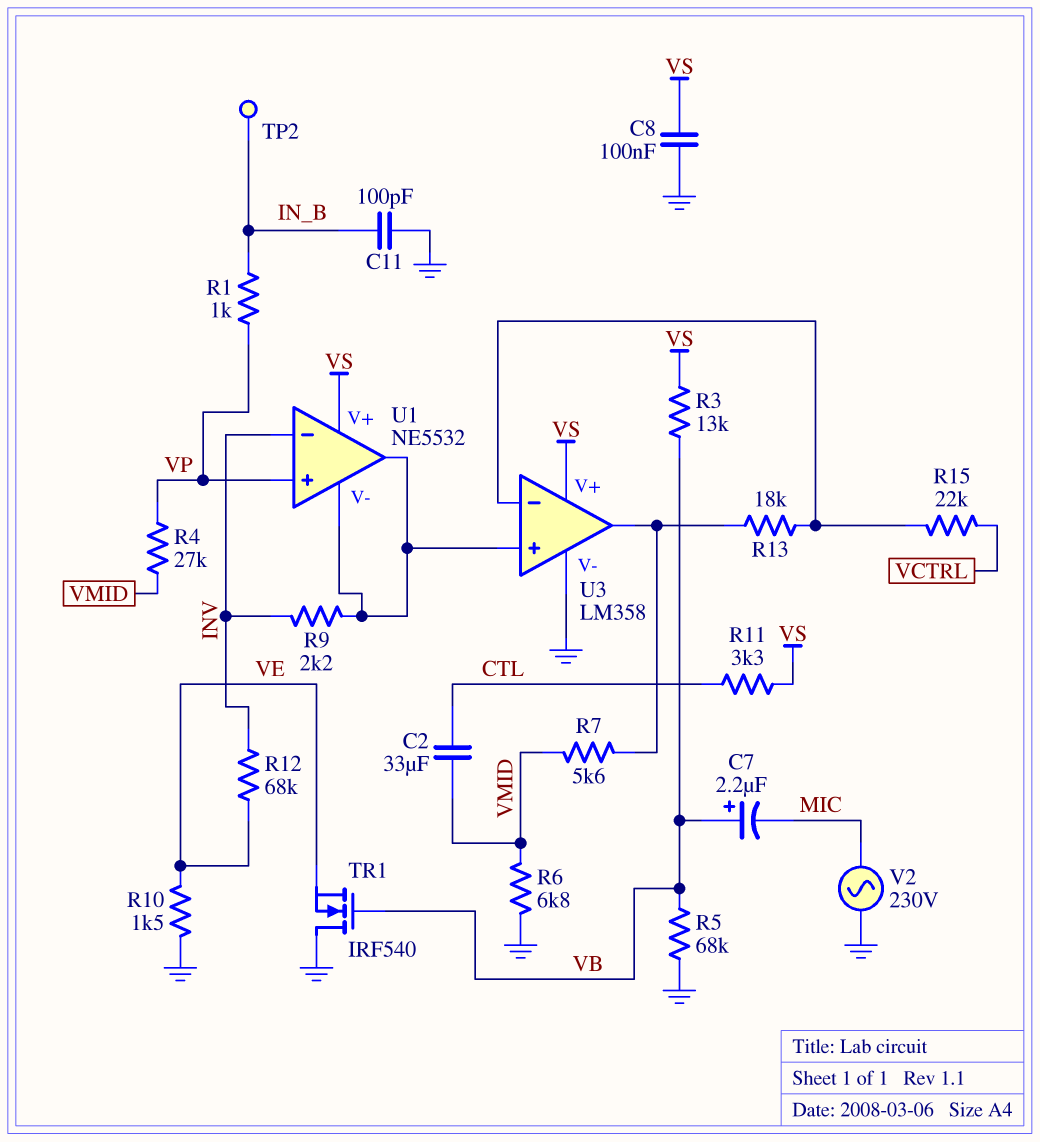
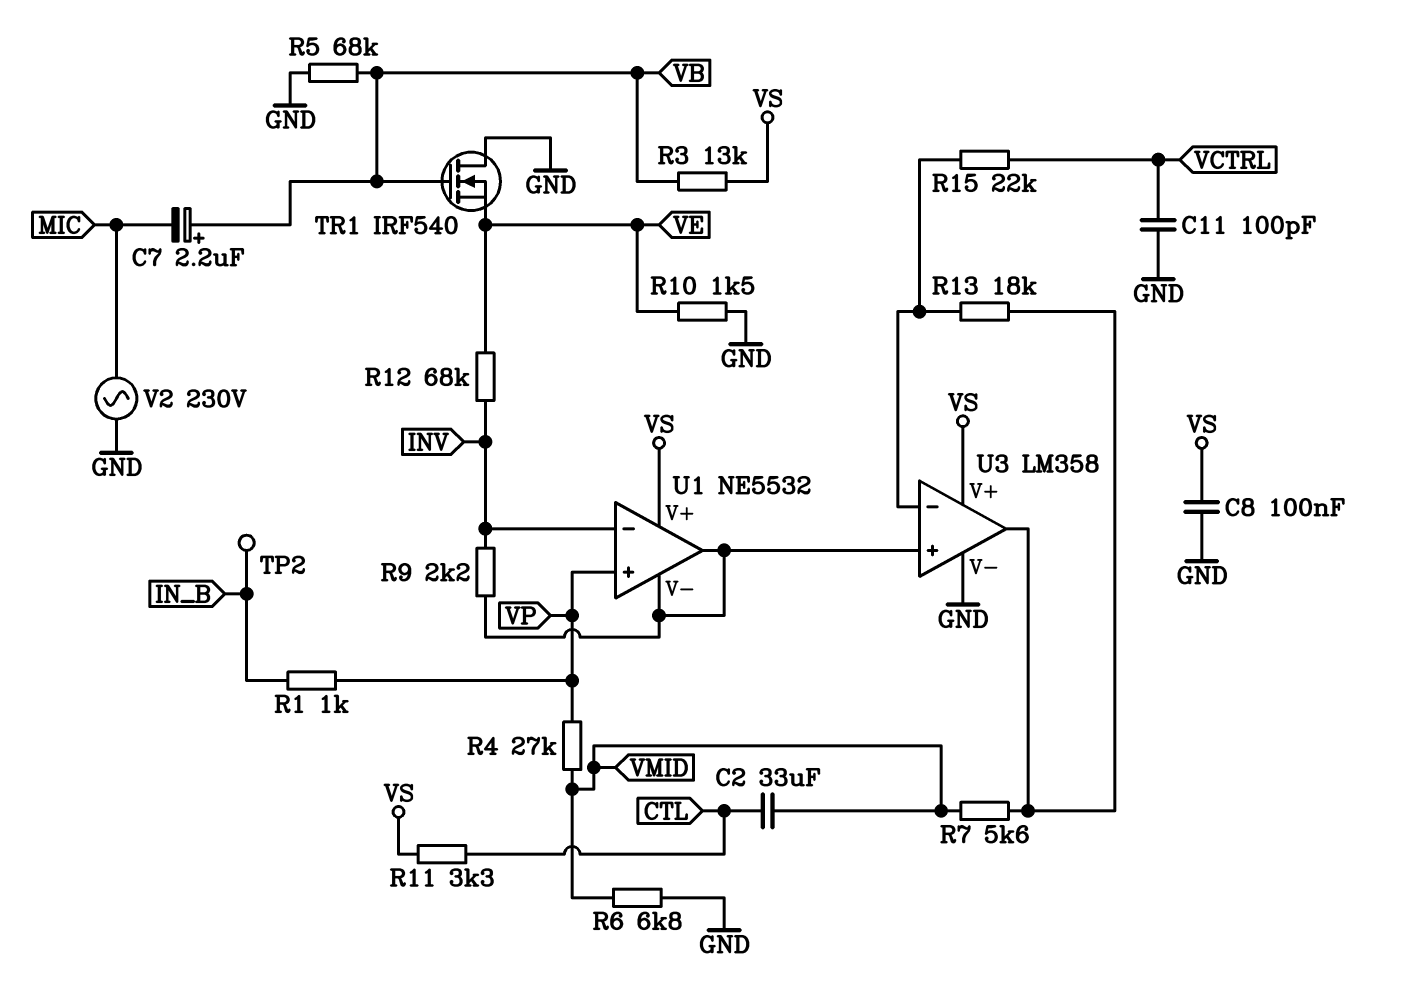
C11: 100pF (GND, IN_B) -> 100pF (GND, VCTRL)

